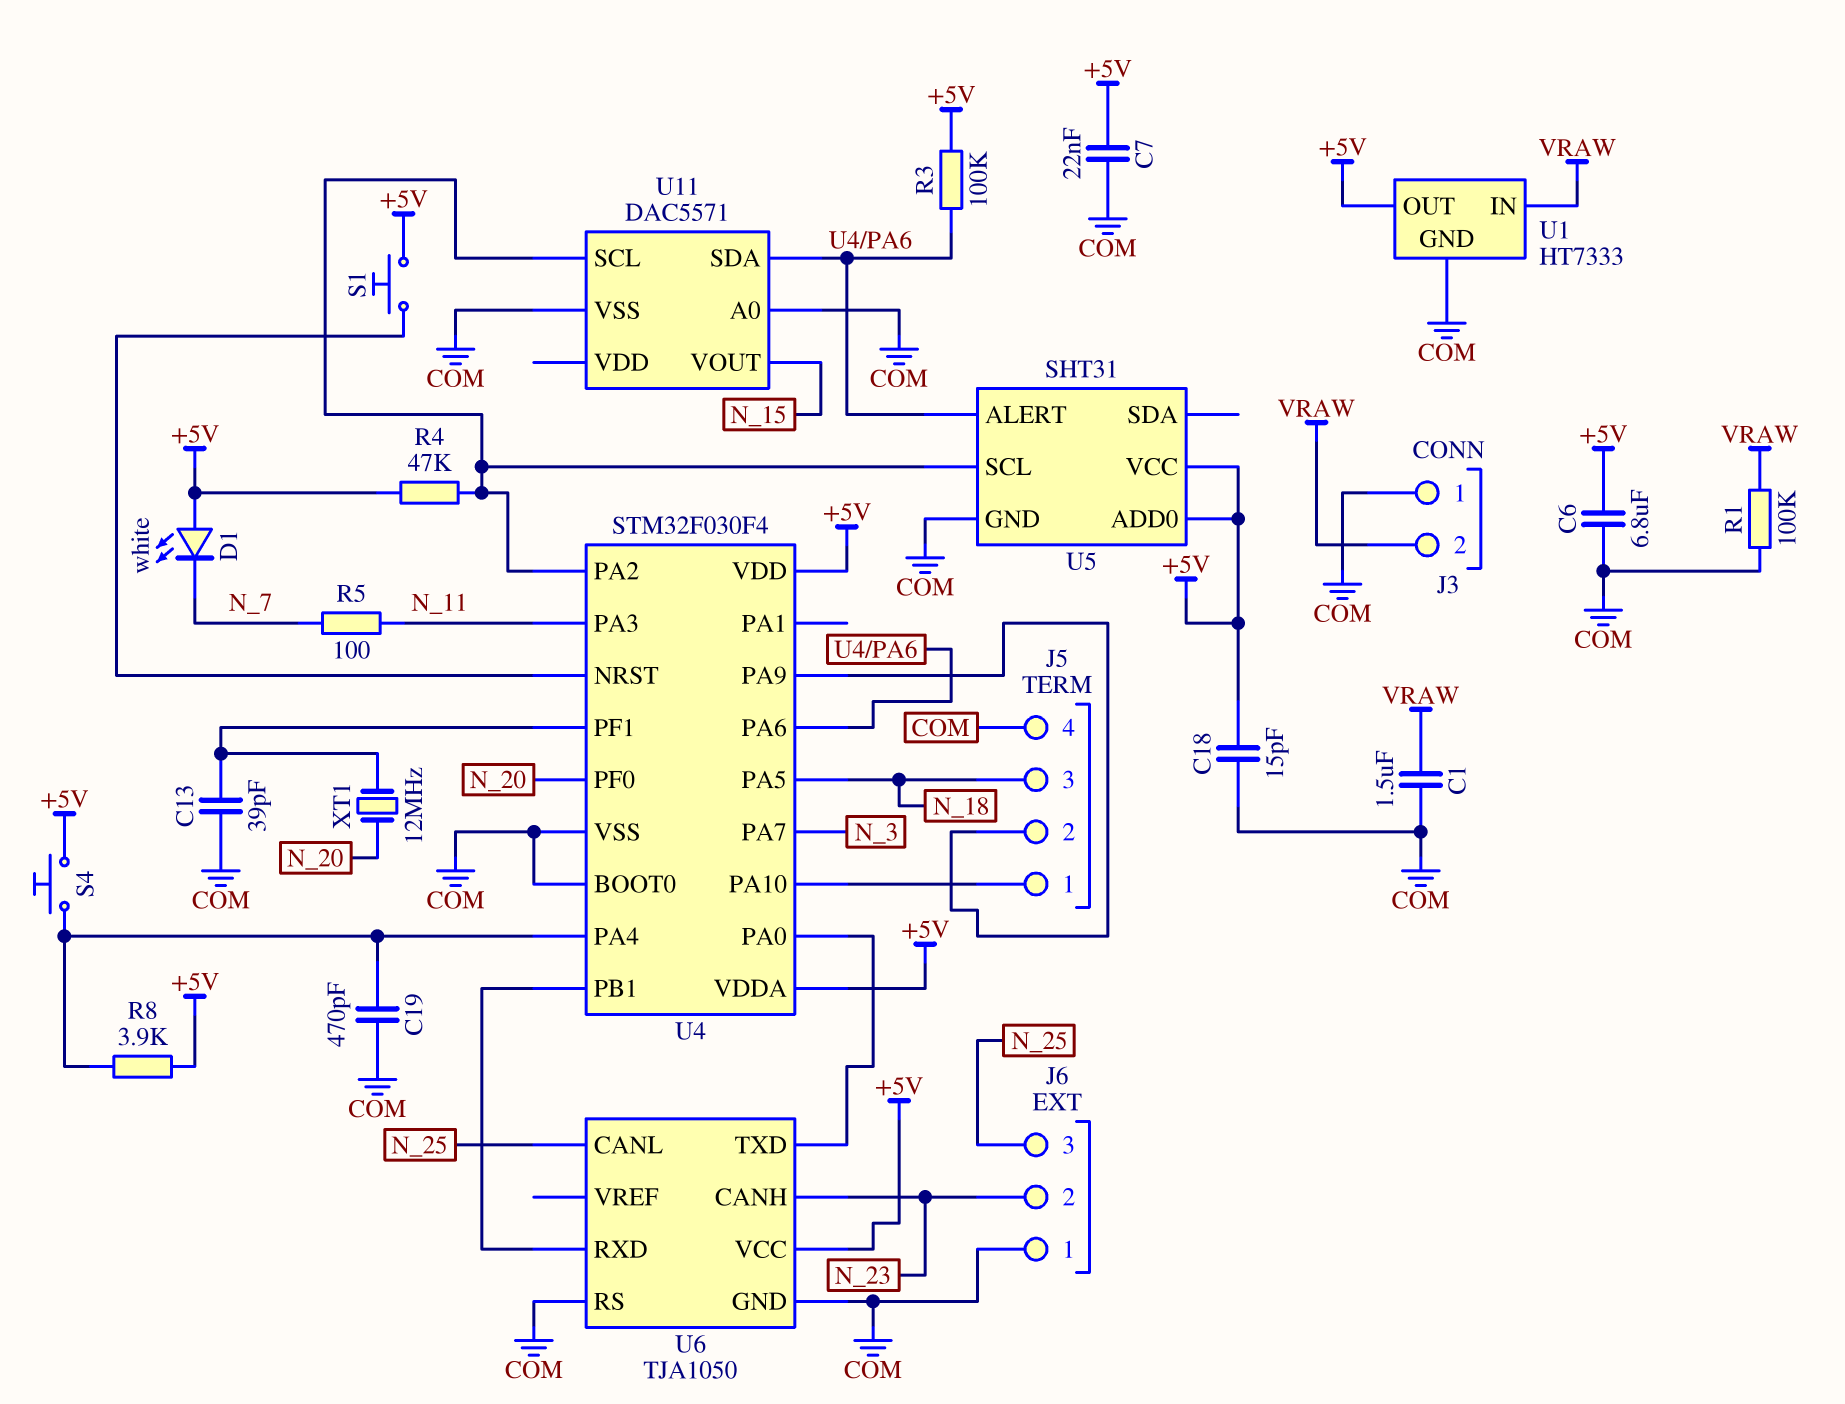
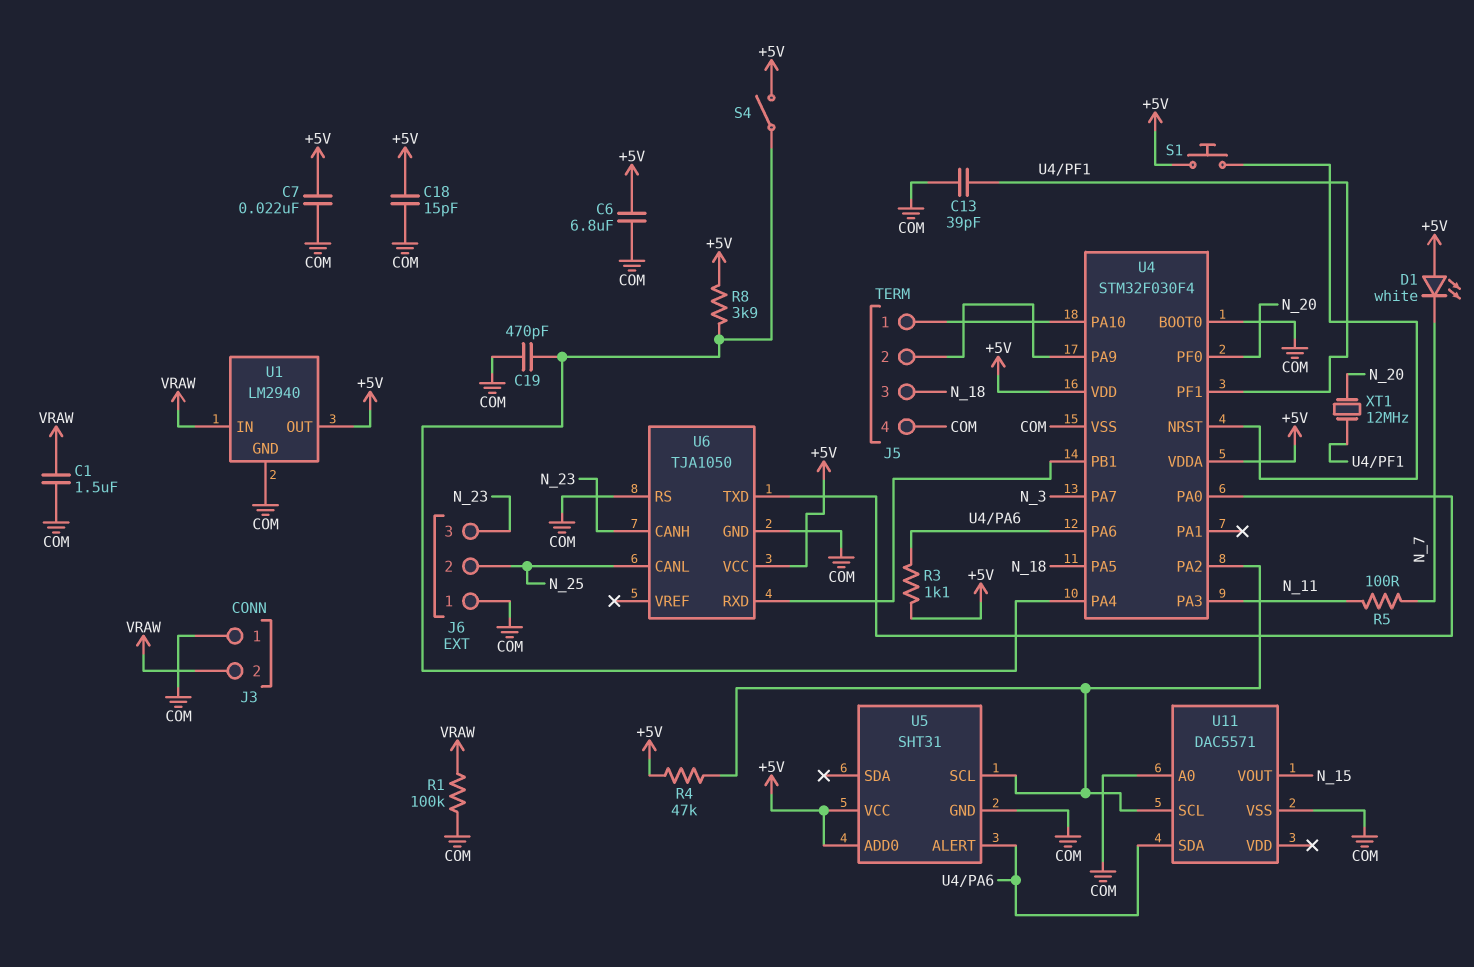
J6 pin 2: N_23 -> N_25
J6 pin 3: N_25 -> N_23
R3: 100k (+5V, U4/PA6) -> 1.1k (+5V, U4/PA6)
S4: button (+5V, U4/PA4) -> switch (+5V, U4/PA4)
U1: HT7333 -> LM2940

